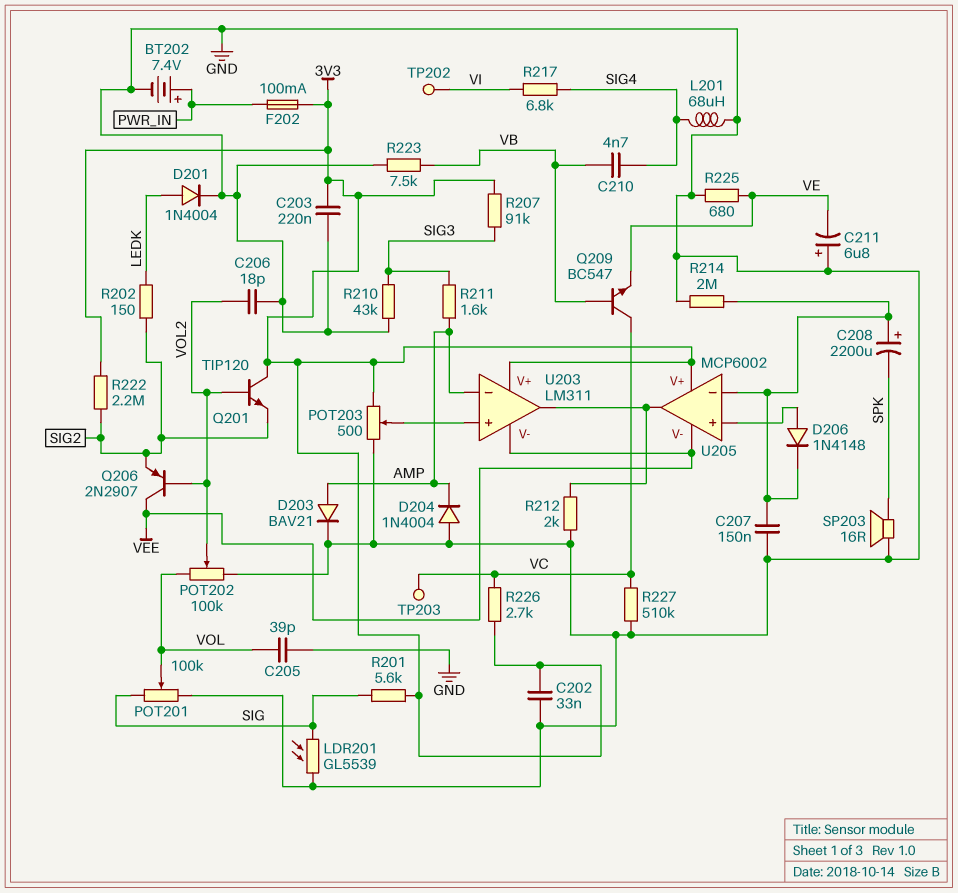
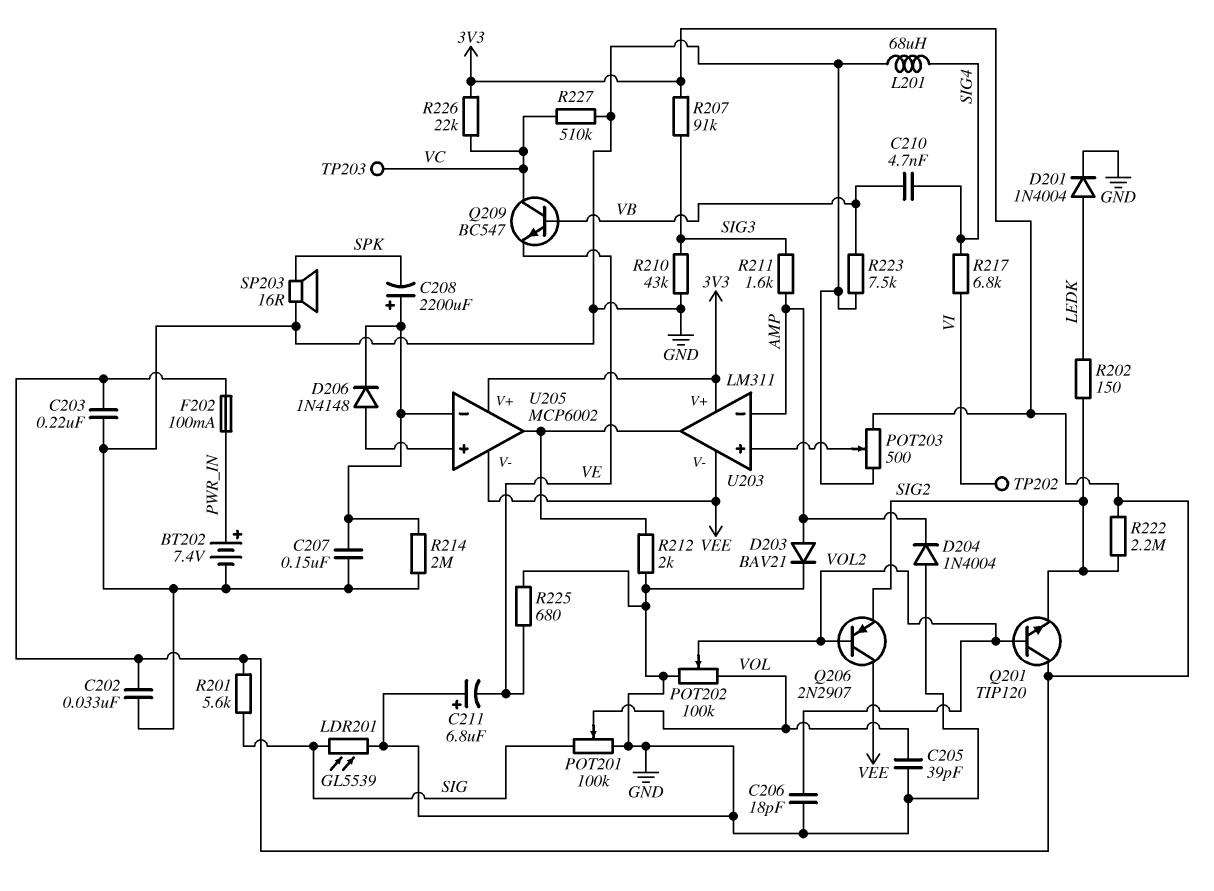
R226: 2.7k (3V3, VC) -> 22k (3V3, VC)

